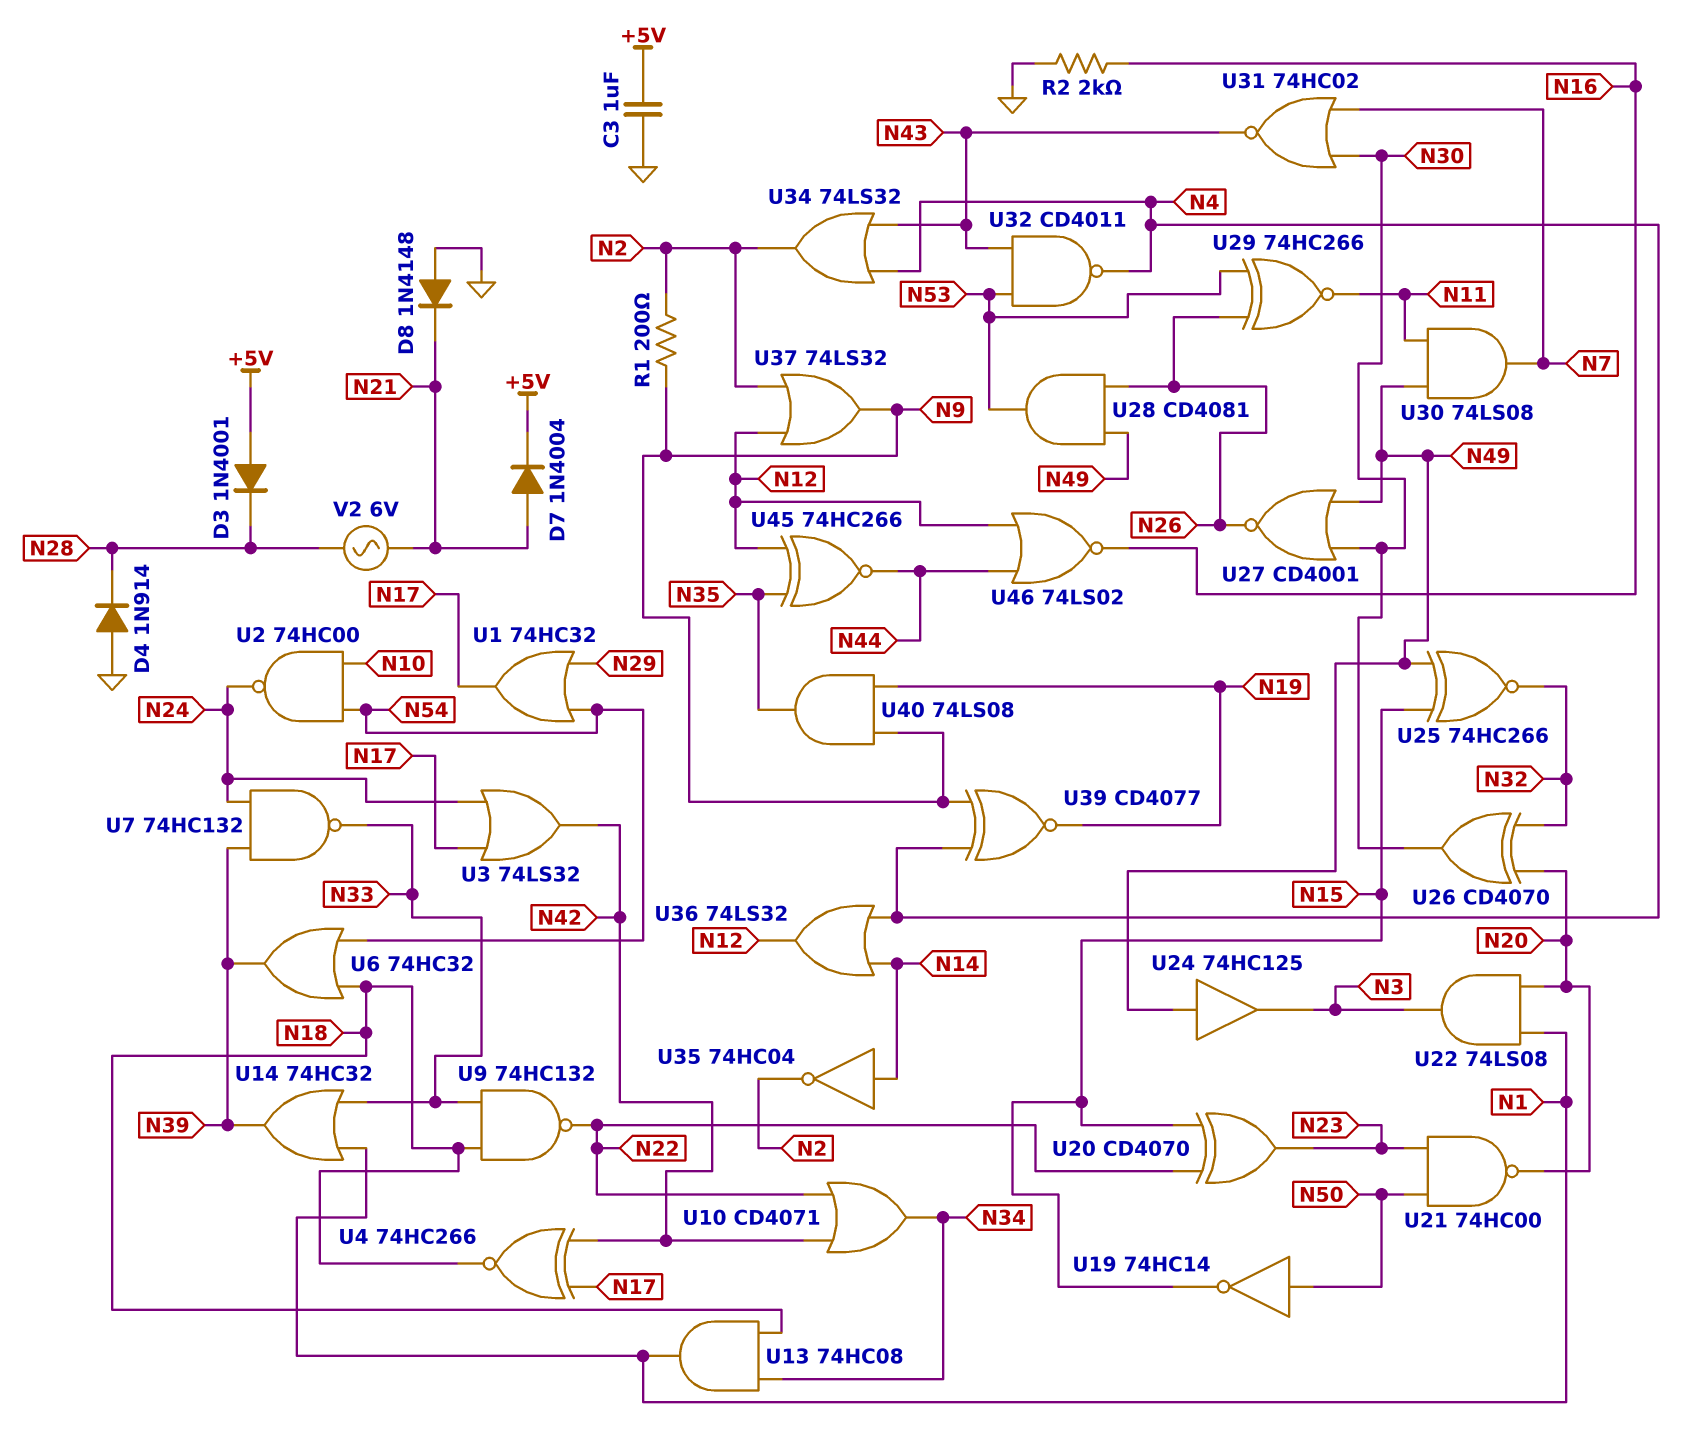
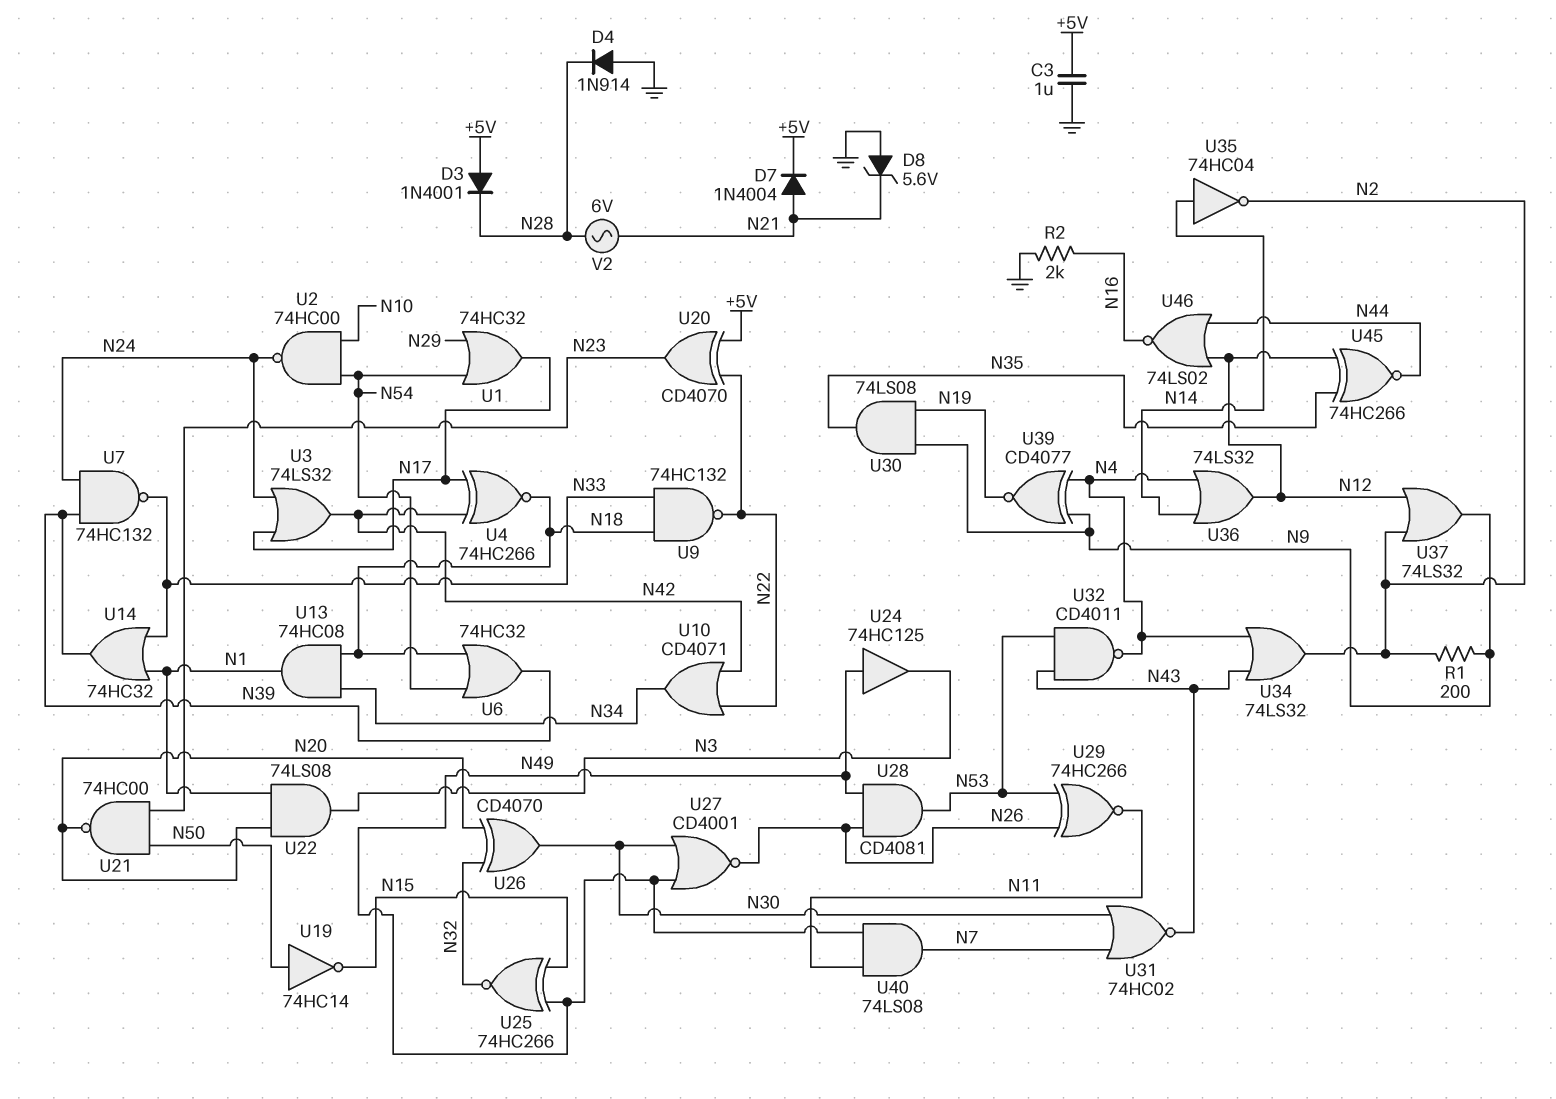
D8: diode 1N4148 (A GND, K N21) -> zener 5.6V (A GND, K N21)
U20: XOR CD4070 (in N15, in N22, out N23) -> XOR CD4070 (in +5V, in N22, out N23)
U30: AND 74LS08 (in N11, in N49, out N7) -> AND 74LS08 (in N9, in N19, out N35)
U40: AND 74LS08 (in N9, in N19, out N35) -> AND 74LS08 (in N11, in N49, out N7)

